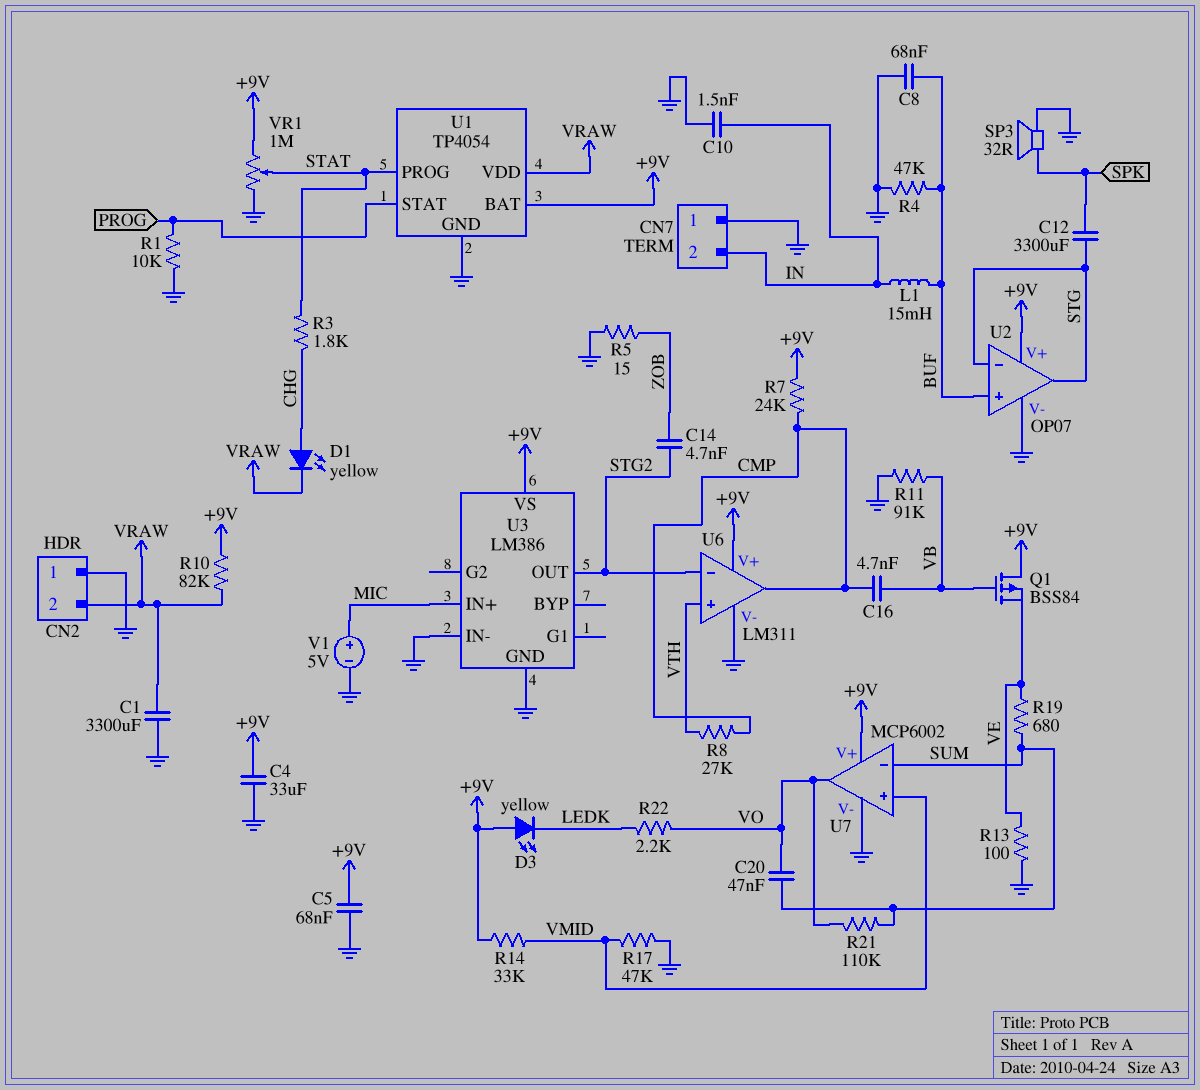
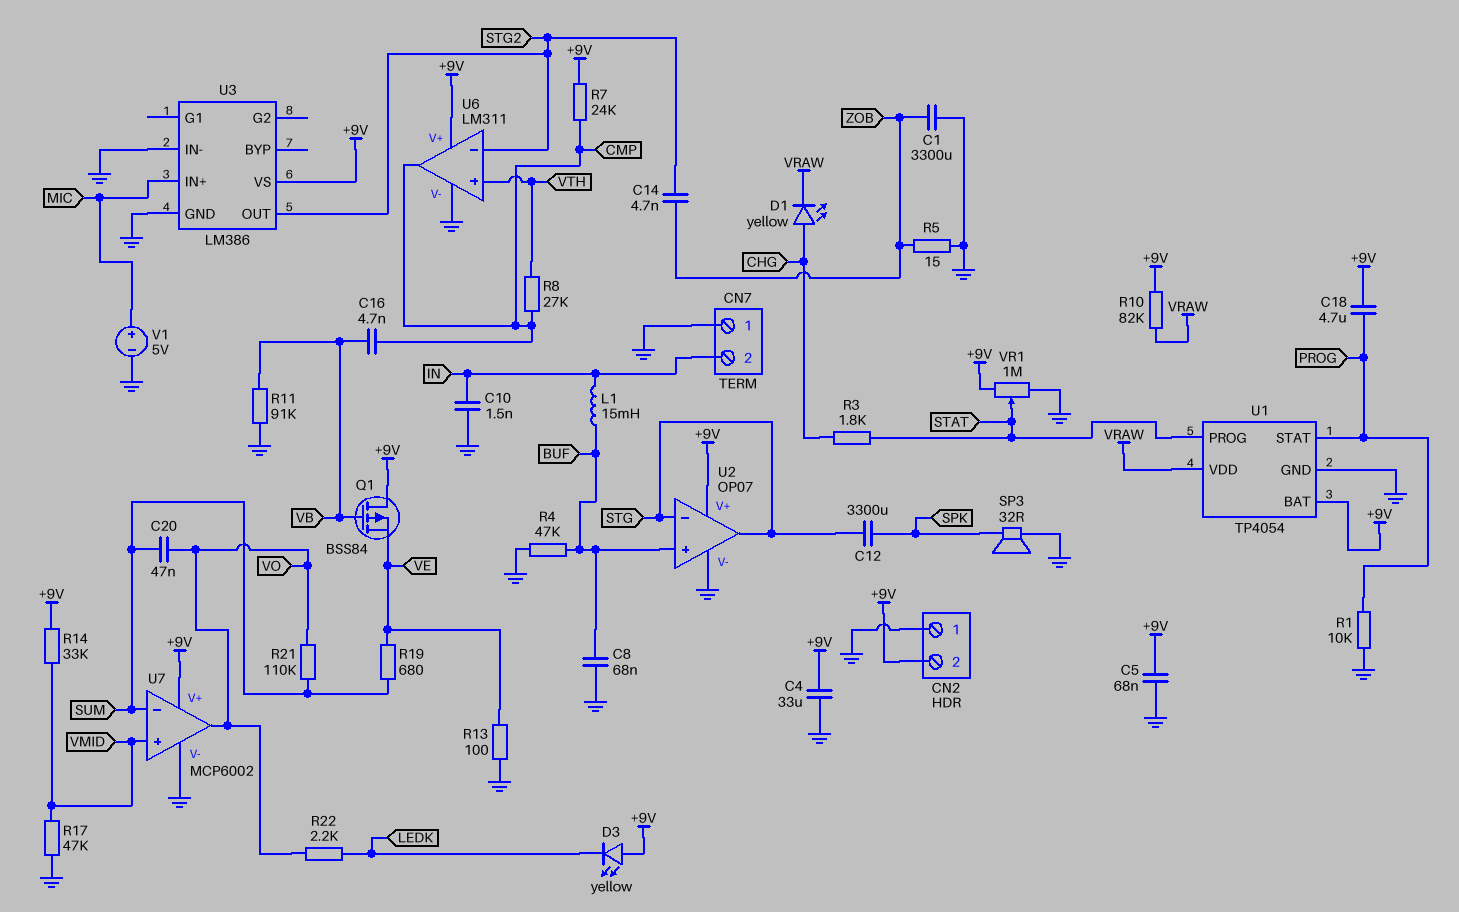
C1: 3300uF (GND, VRAW) -> 3300uF (GND, ZOB)
C18: none -> 4.7uF (+9V, PROG)
CN2 pin 2: VRAW -> +9V

